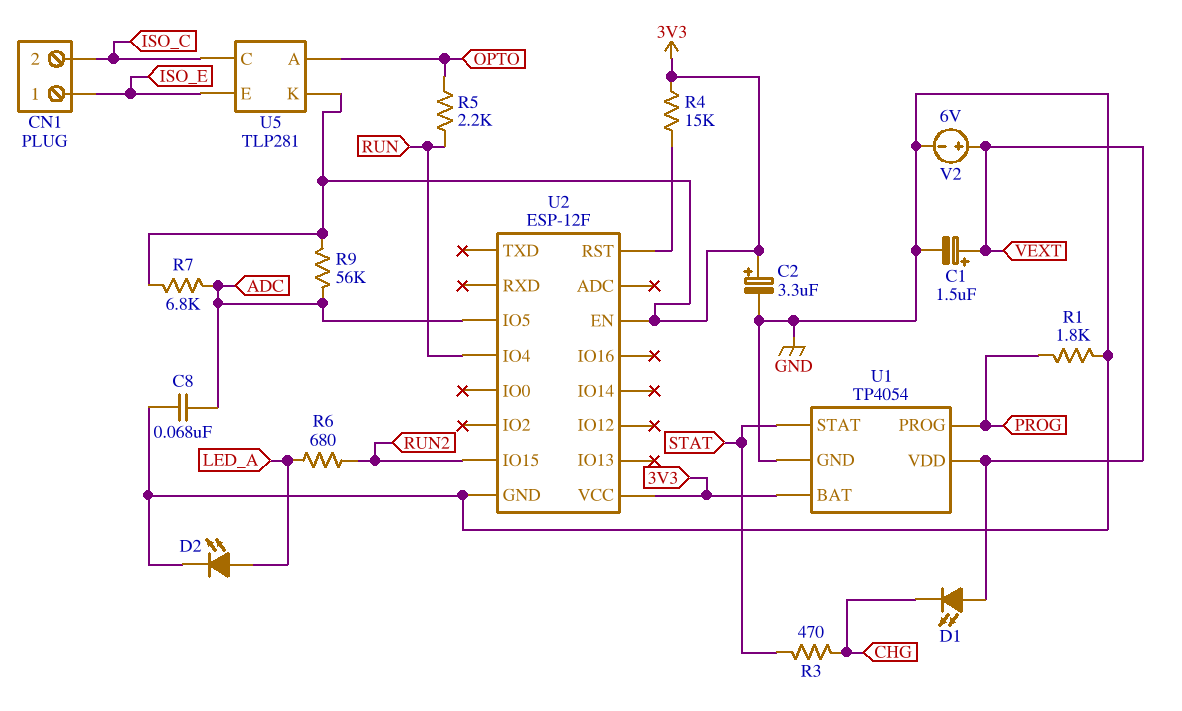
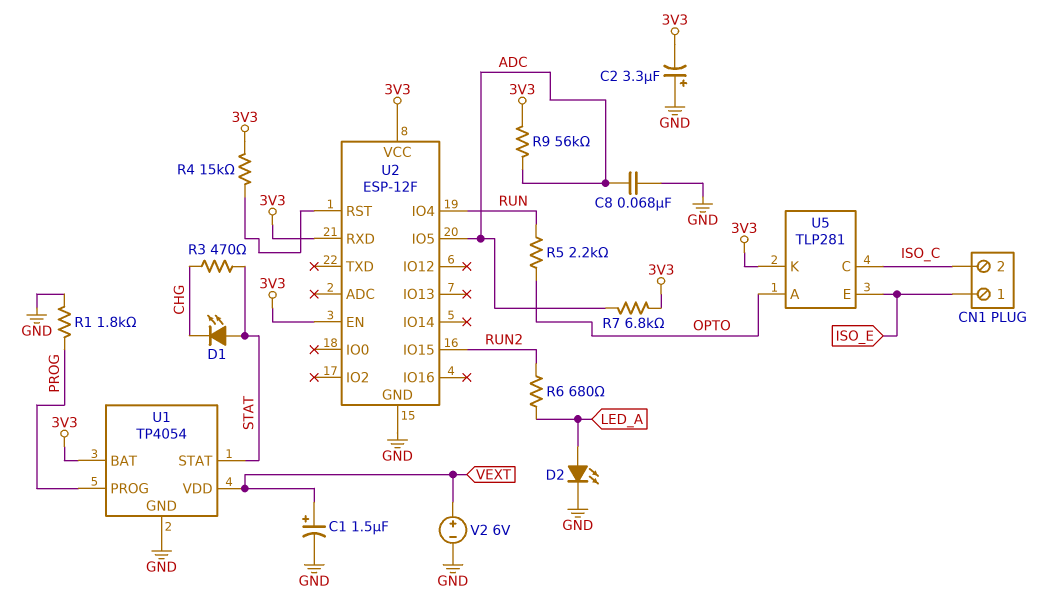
C2: 3.3uF (plus 3V3, minus GND) -> 3.3uF (plus GND, minus 3V3)
D1: LED (A VEXT, K CHG) -> LED (A STAT, K CHG)
U2 pin RXD: none -> 3V3

